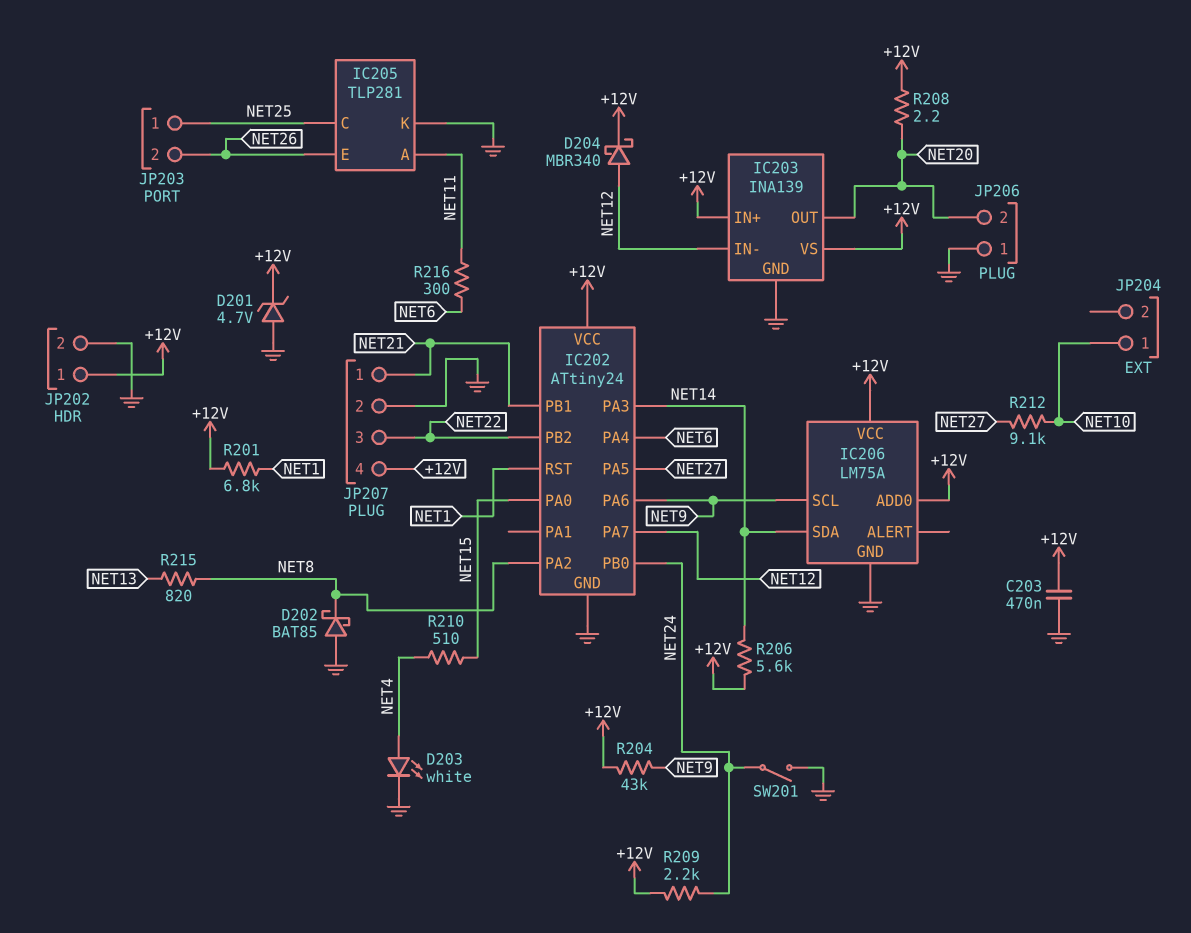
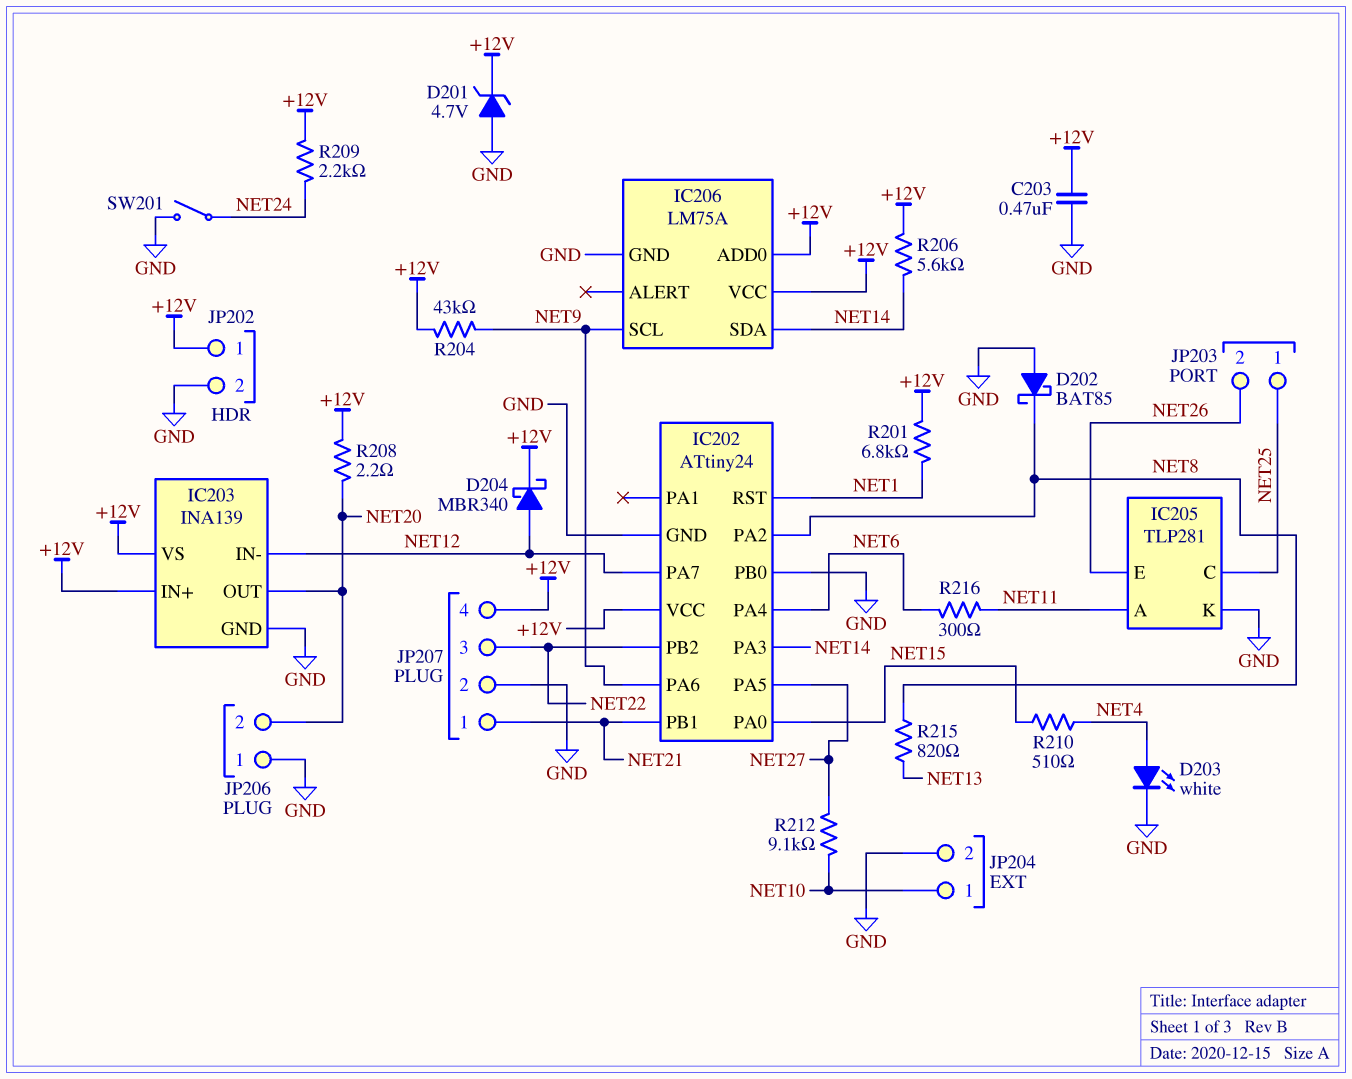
IC202 pin PB0: NET24 -> GND
JP204 pin 2: none -> GND

